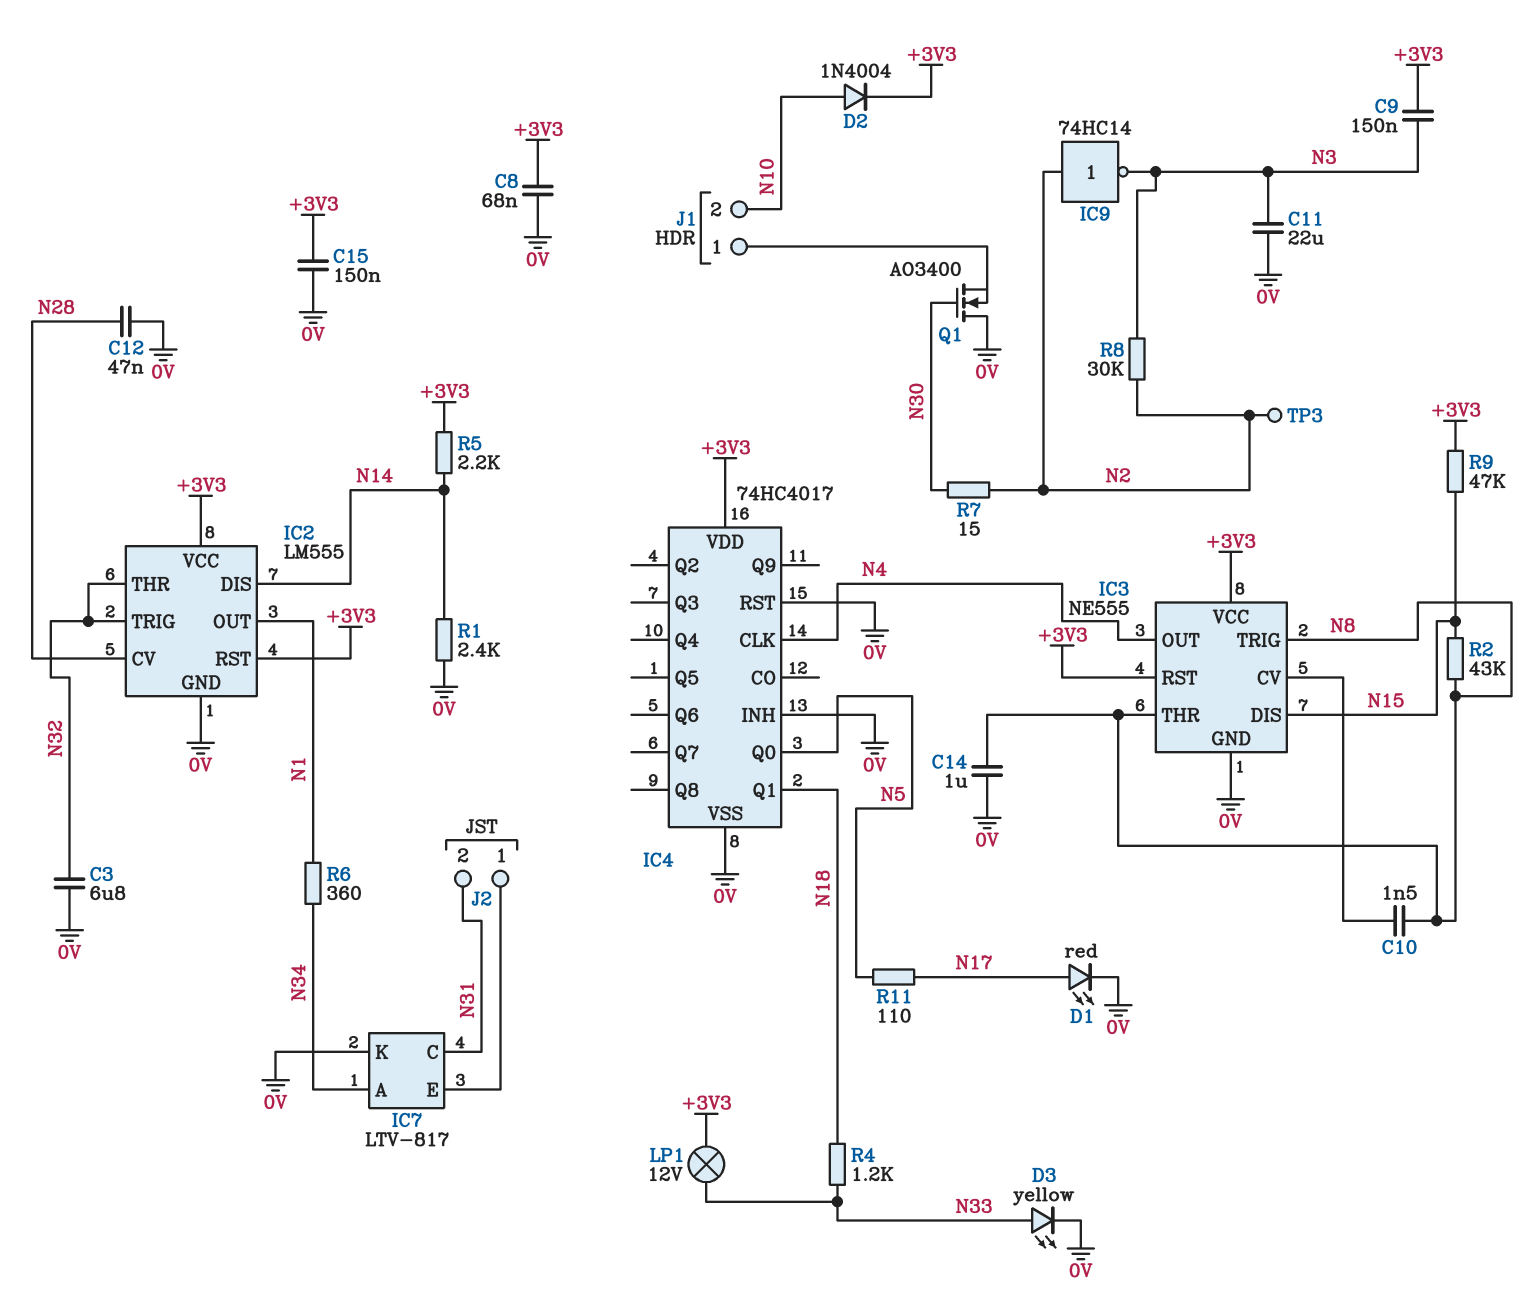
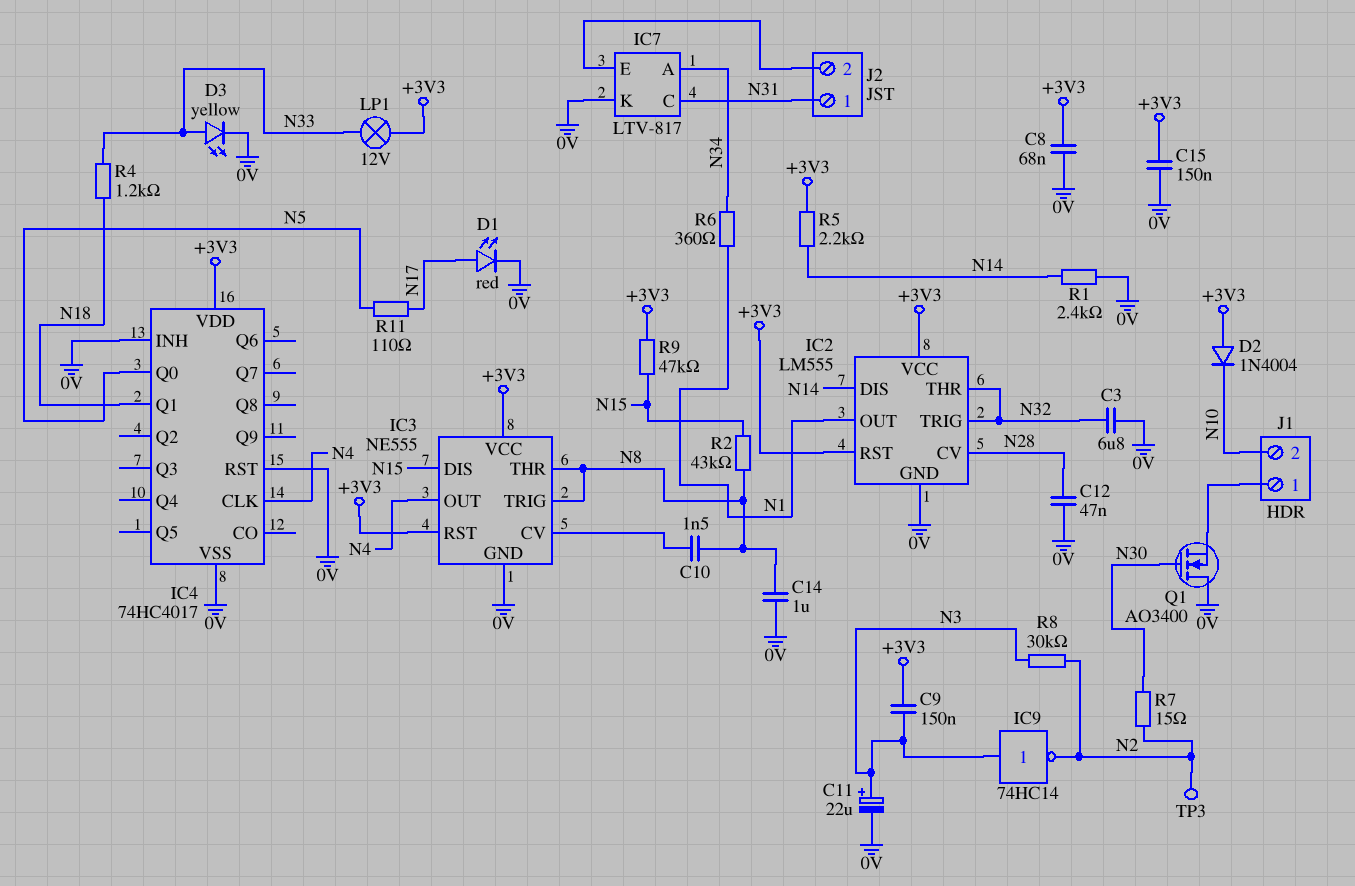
C11: 22uF (0V, N3) -> 22uF (plus N3, minus 0V)
D2: diode 1N4004 (A N10, K +3V3) -> diode 1N4004 (A +3V3, K N10)
IC9: NOT 74HC14 (in N2, out N3) -> NOT 74HC14 (in N3, out N2)
J2 pin 1: IC7/E -> N31
J2 pin 2: N31 -> IC7/E

